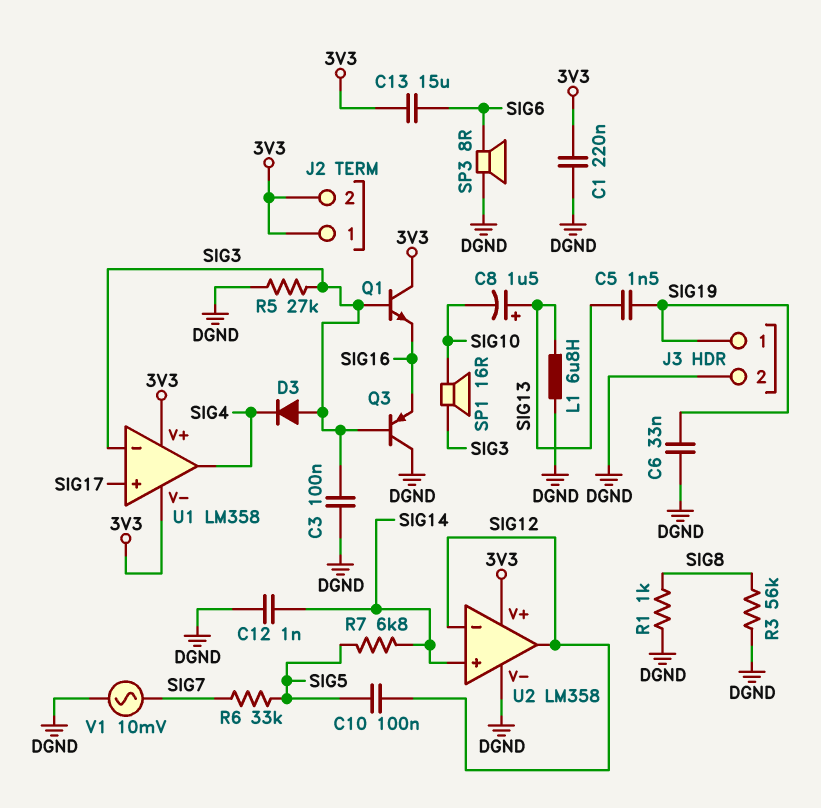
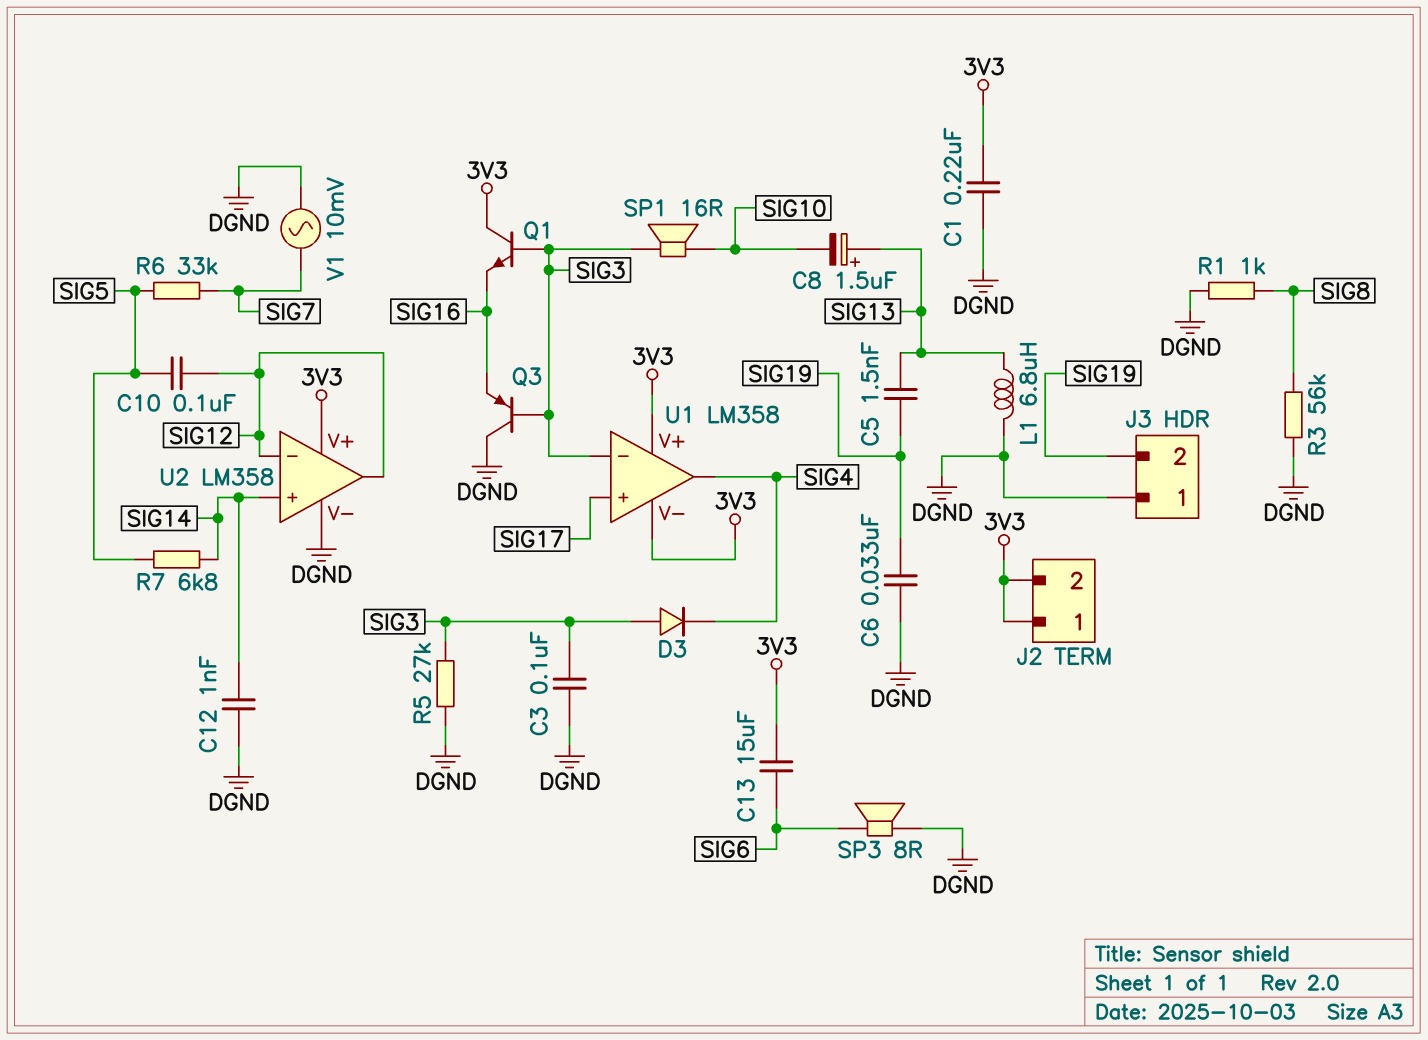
J3 pin 1: SIG19 -> DGND
J3 pin 2: DGND -> SIG19

